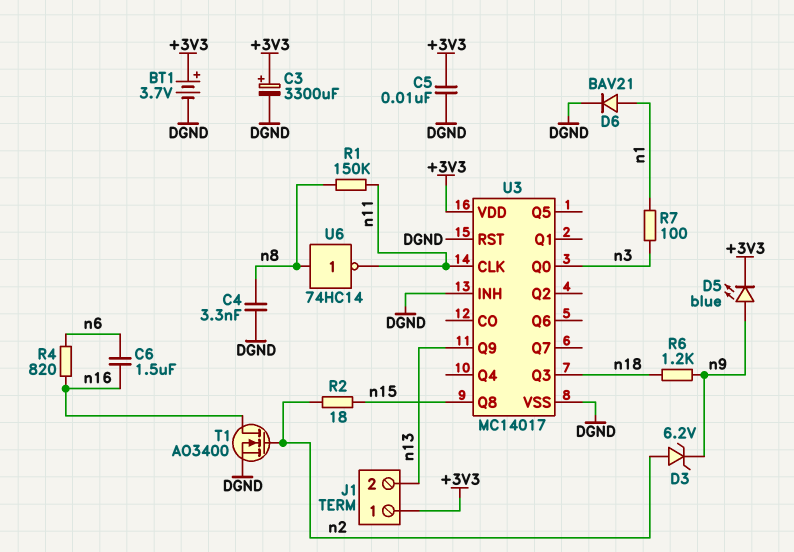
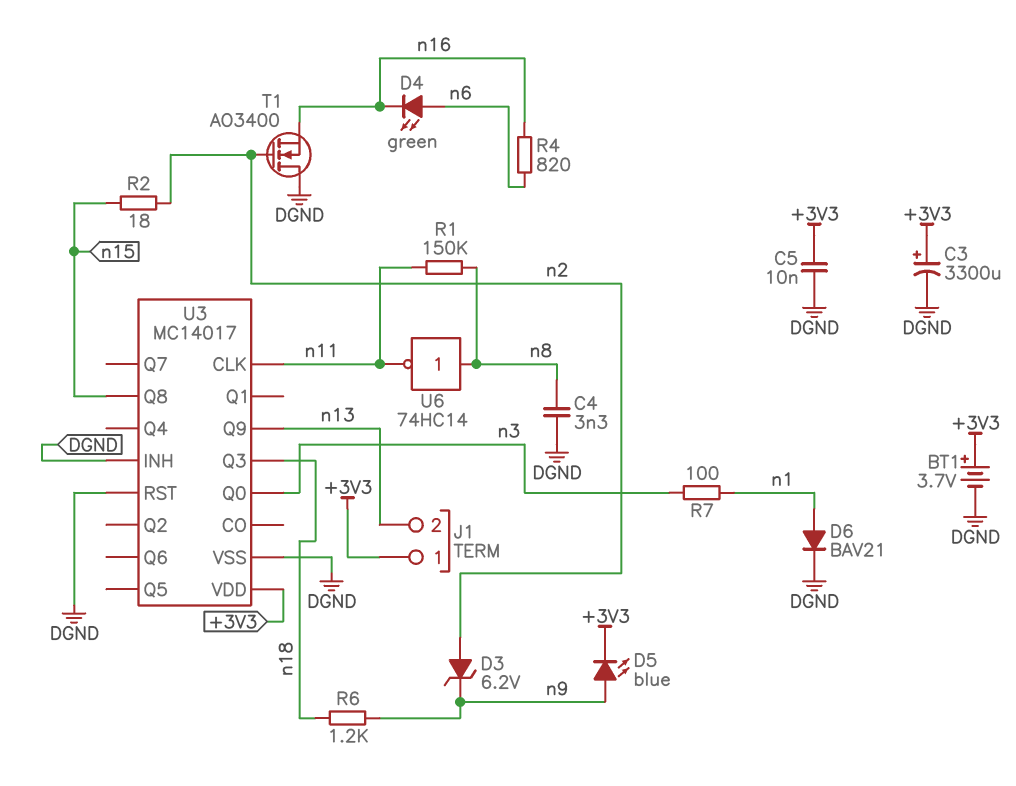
C6: 1.5uF (n6, n16) -> none
D4: none -> LED green (A n6, K n16)
T1: NMOS AO3400 (G n2, D n16, S DGND) -> NMOS AO3400 (G n2, D DGND, S n16)

